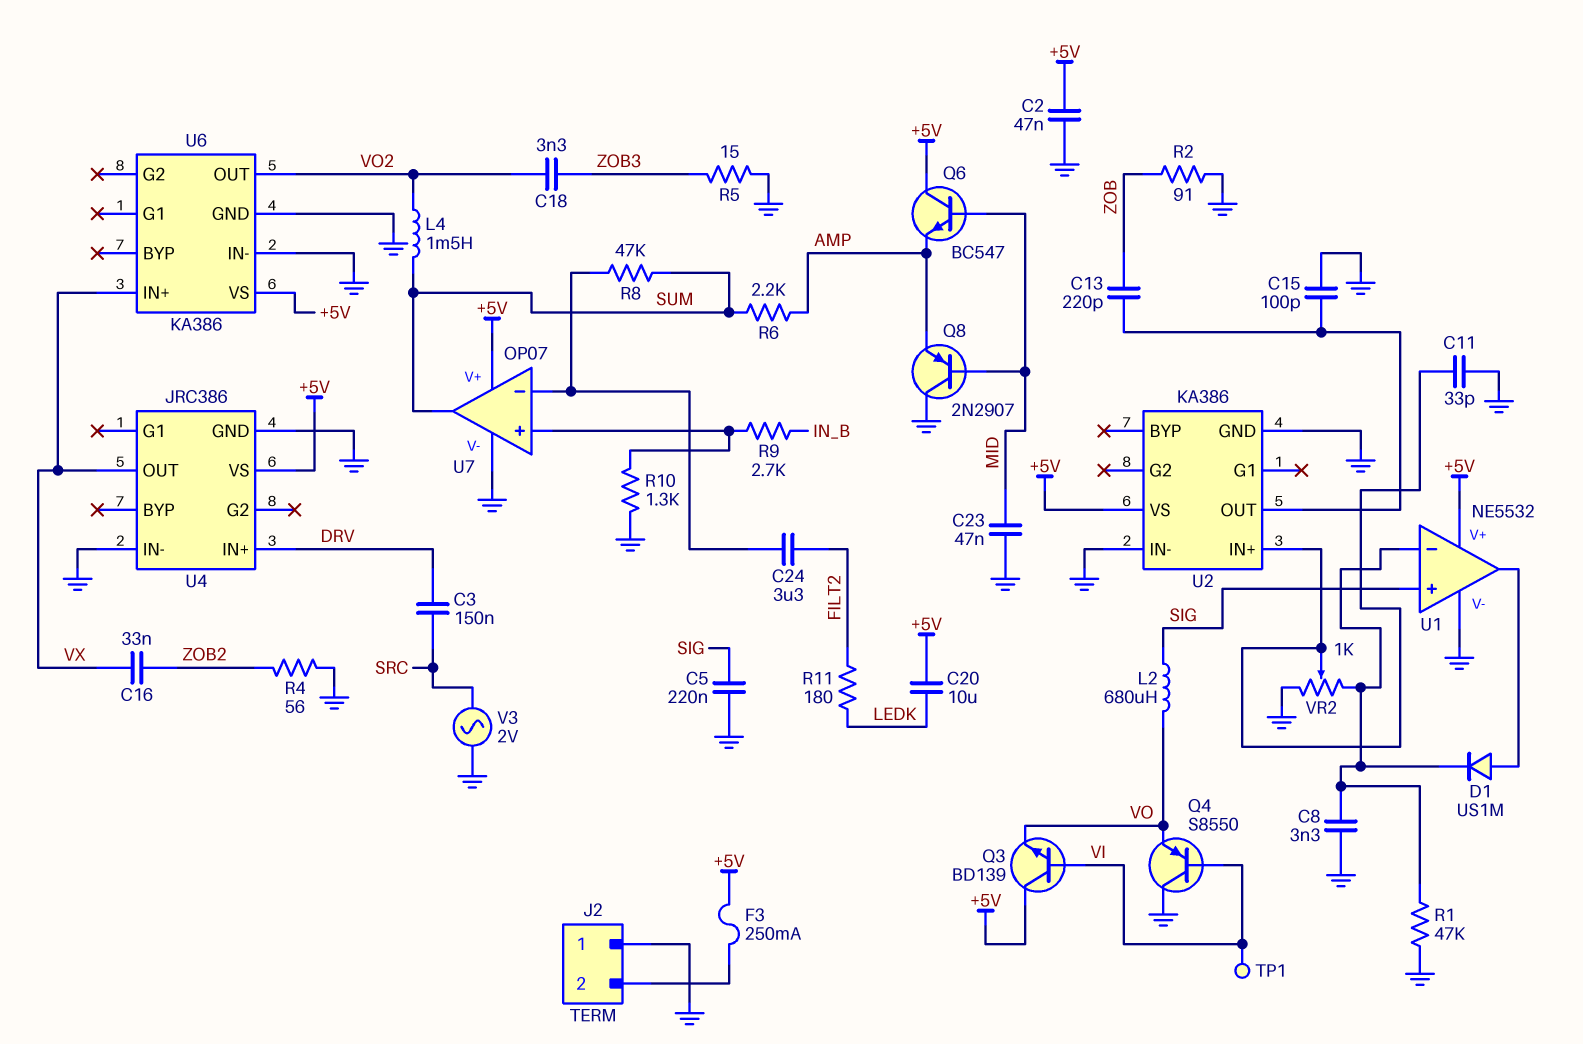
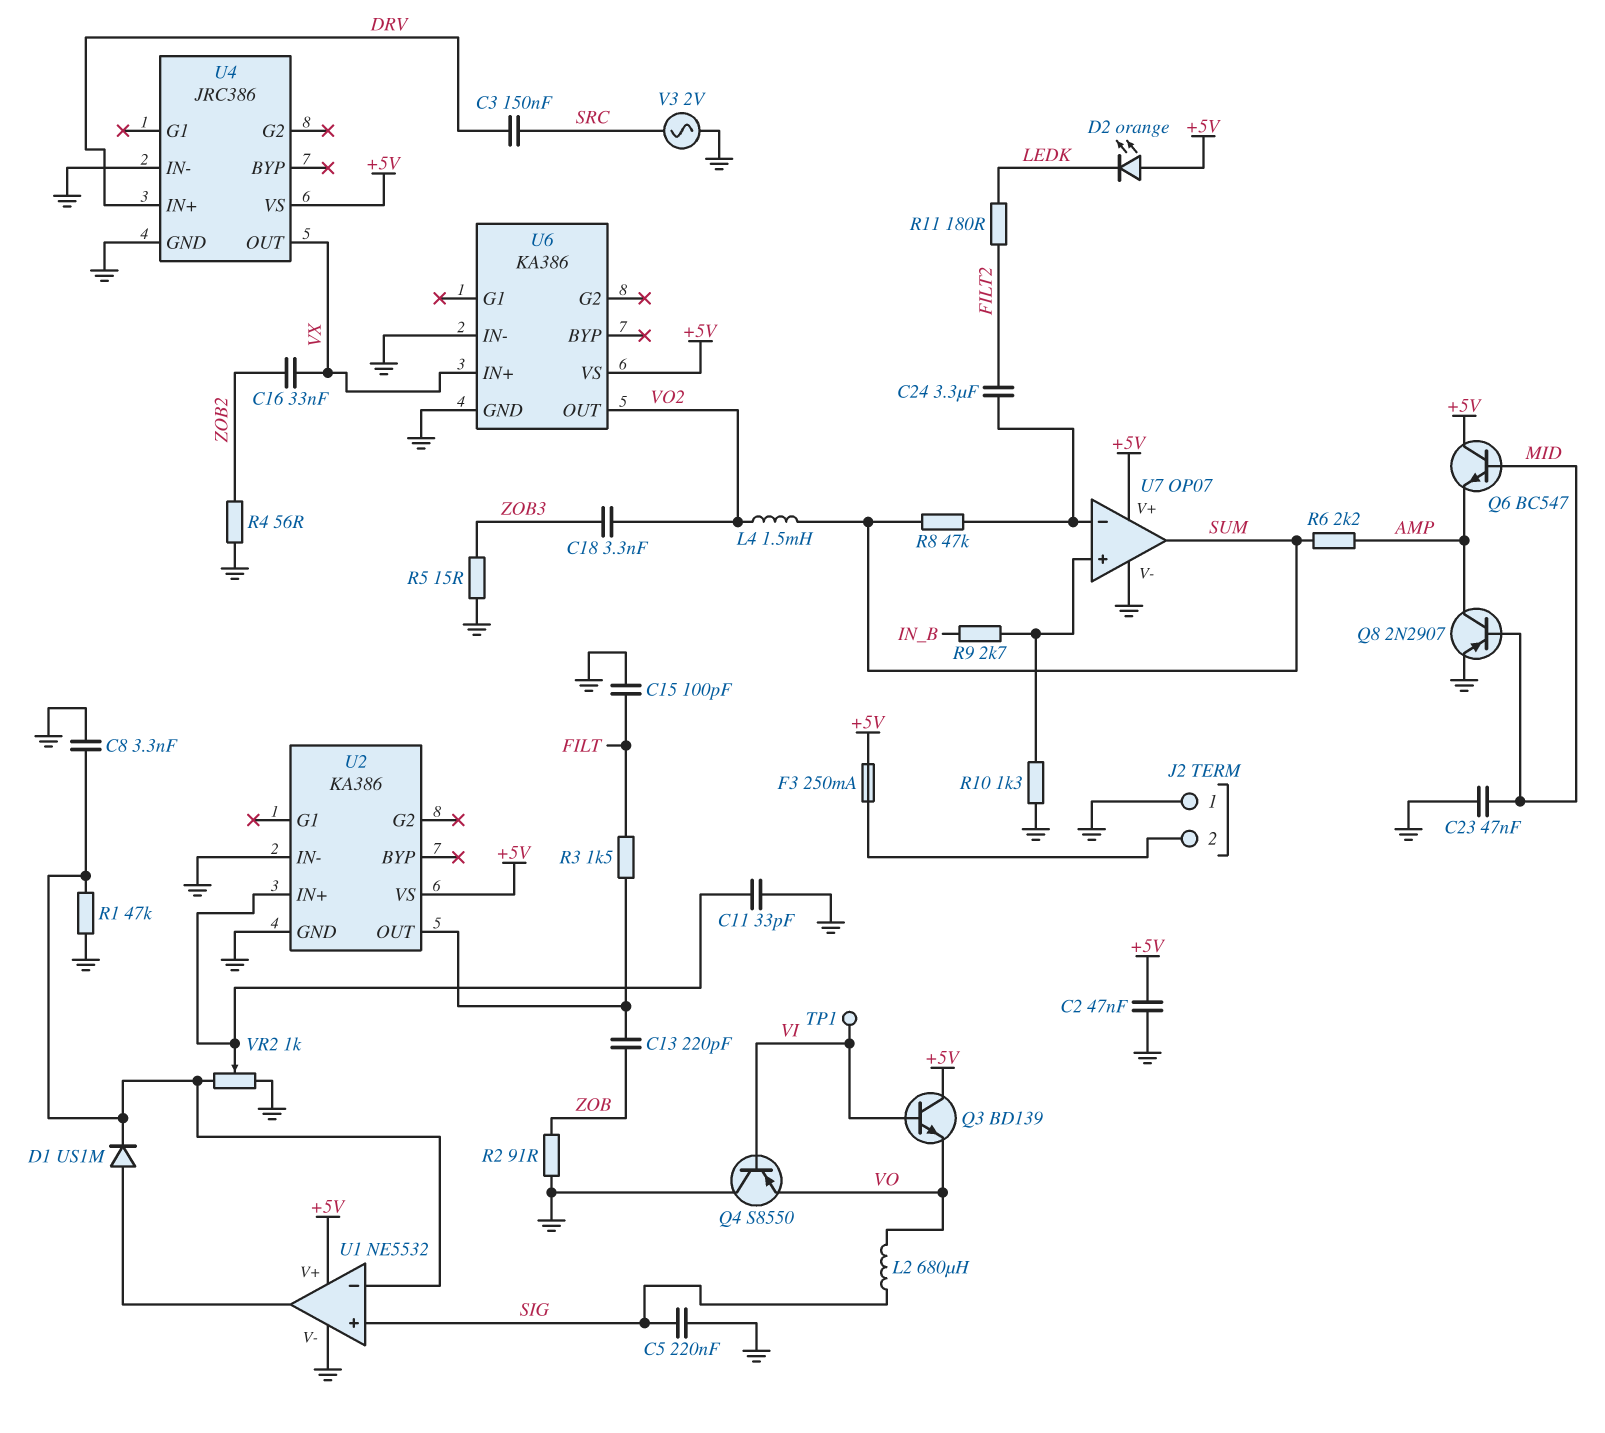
C15: 100pF (GND, U2/OUT) -> 100pF (FILT, GND)
C20: 10uF (+5V, LEDK) -> none
D2: none -> LED orange (A +5V, K LEDK)
Q8: PNP 2N2907 (B MID, C GND, E AMP) -> PNP 2N2907 (B MID, C AMP, E GND)
R3: none -> 1.5k (FILT, U2/OUT)

